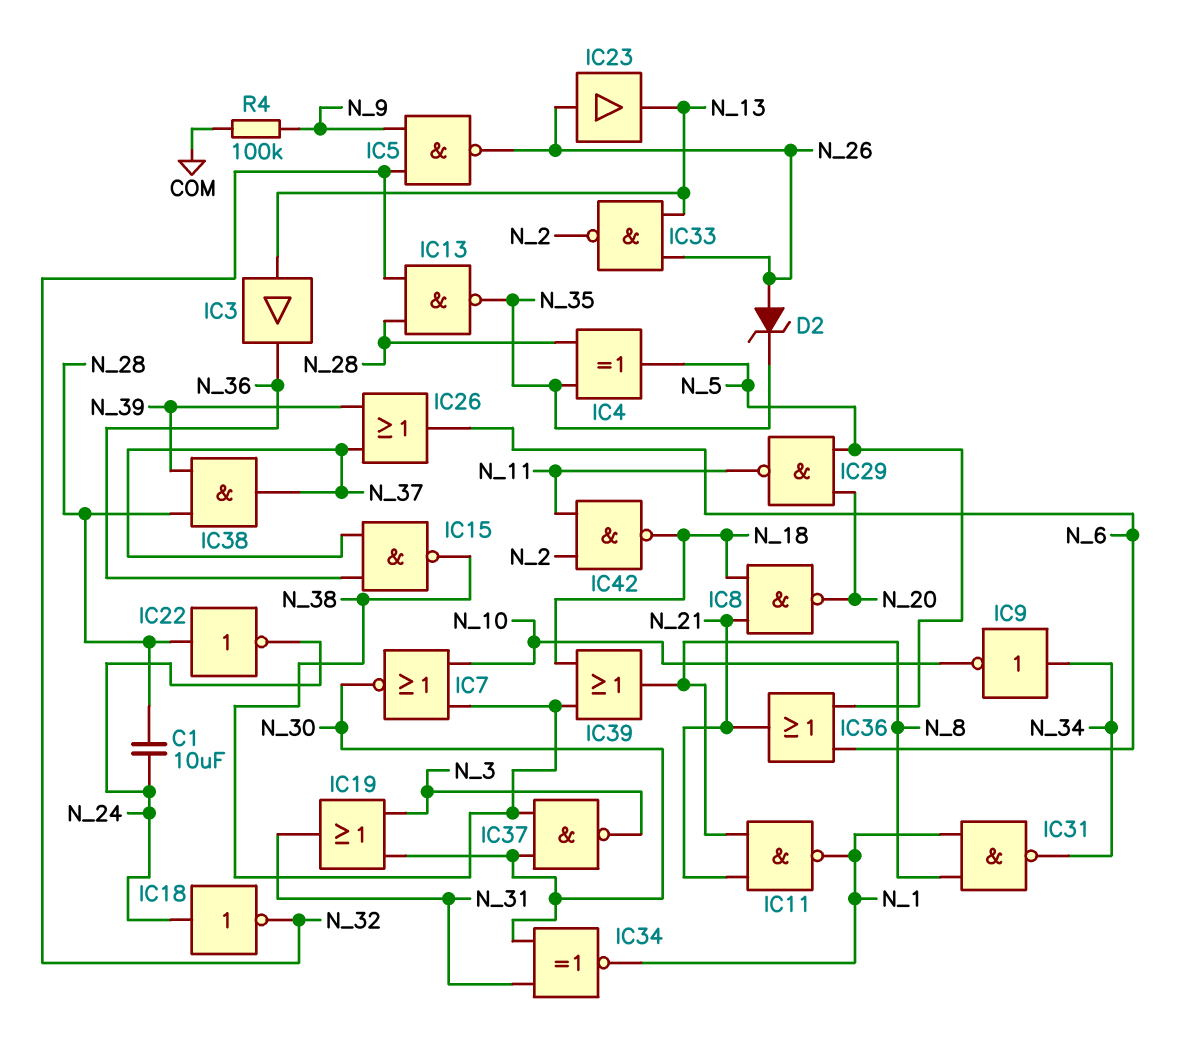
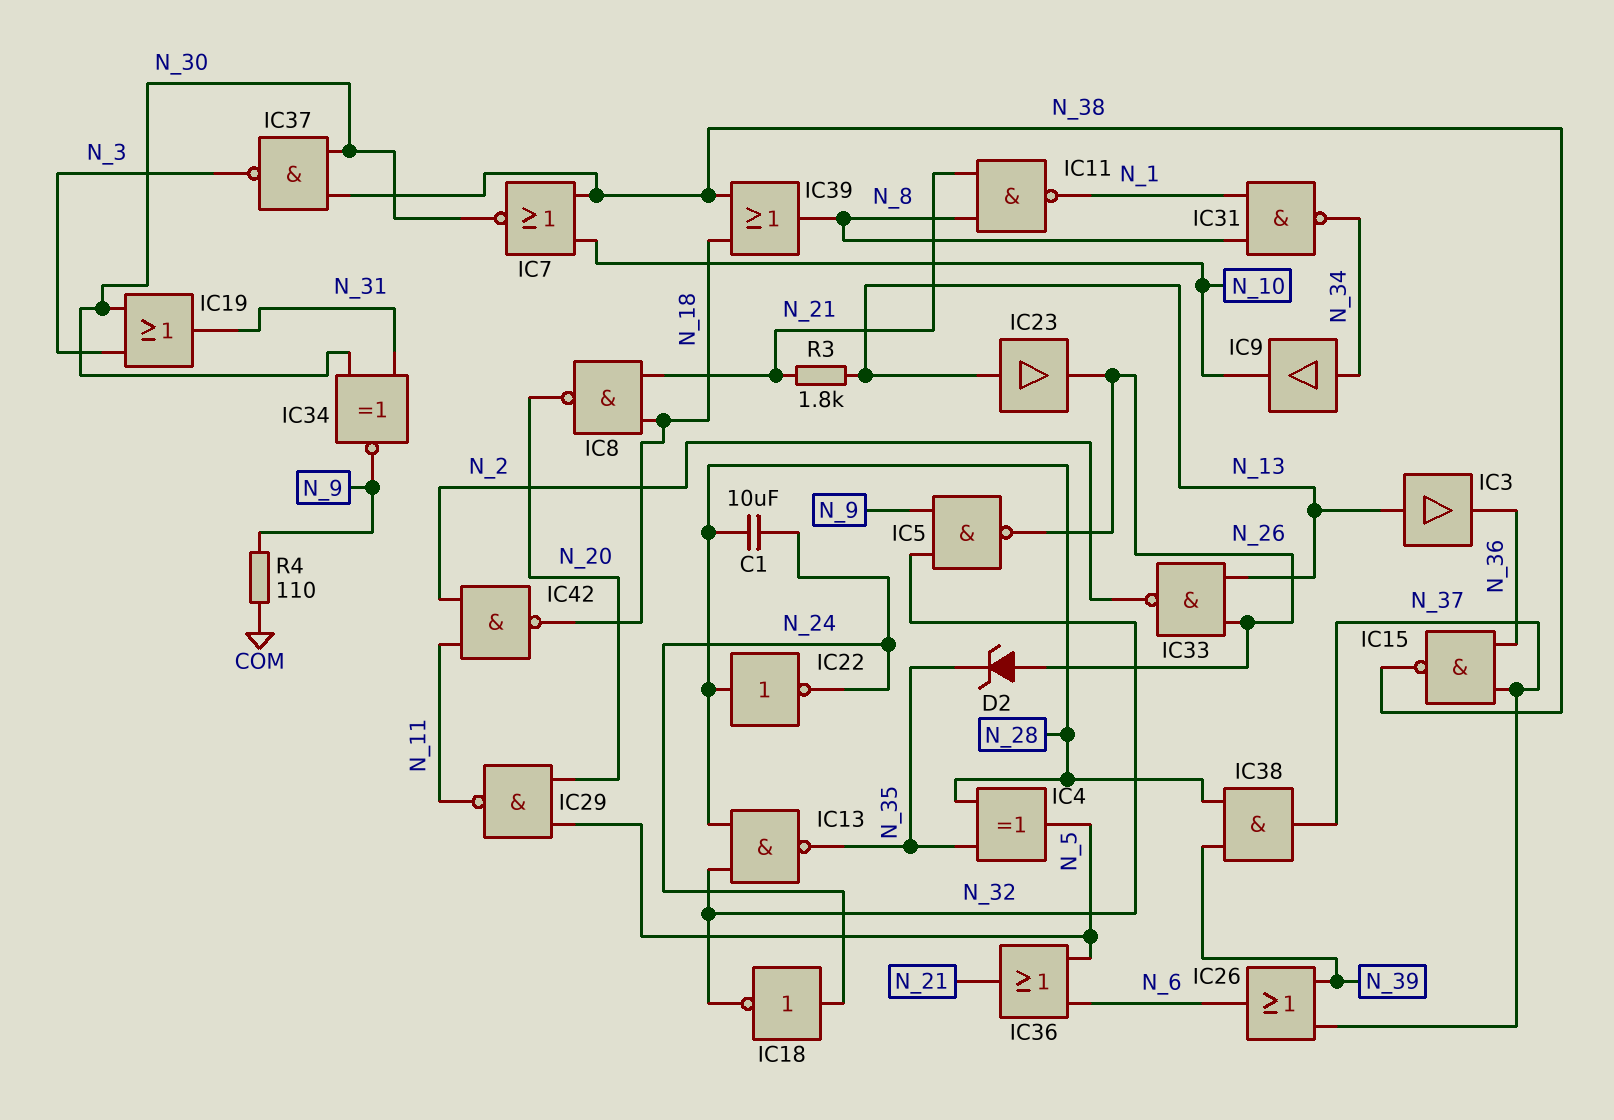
IC9: NOT (in N_34, out N_10) -> buffer (in N_34, out N_10)
IC23: buffer (in N_26, out N_13) -> buffer (in N_13, out N_26)
IC34: XNOR (in N_30, in N_31, out N_1) -> XNOR (in N_30, in N_31, out N_9)
R3: none -> 1.8k (N_13, N_21)
R4: 100k (COM, N_9) -> 110 (COM, N_9)

